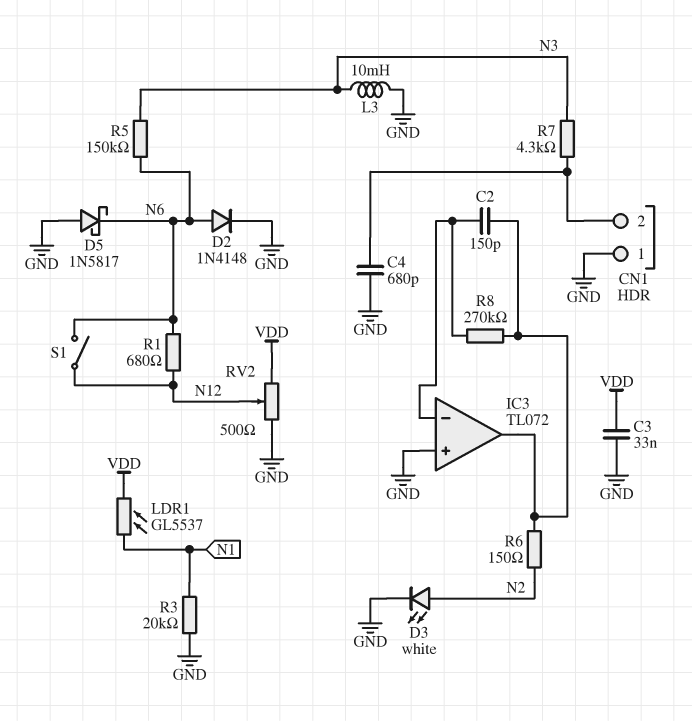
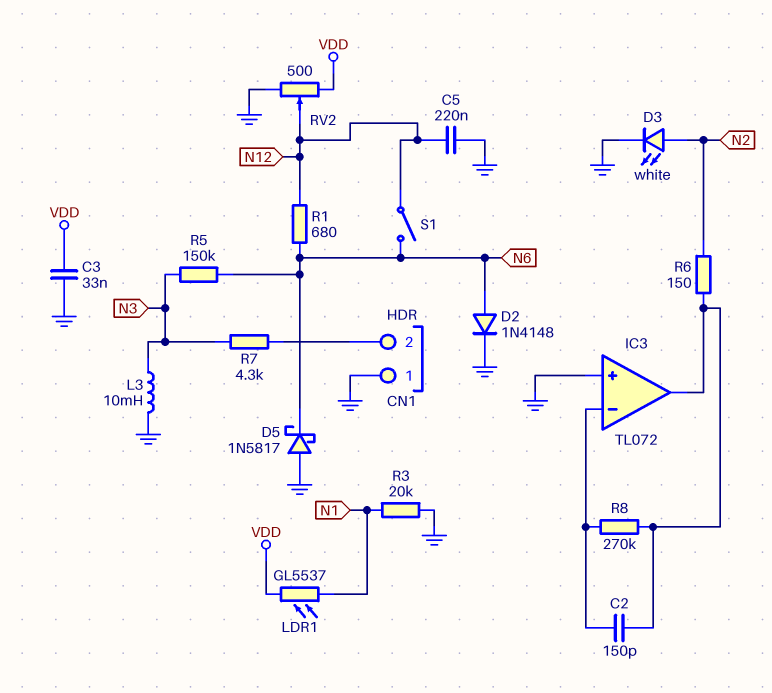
C4: 680pF (CN1/2, GND) -> none
C5: none -> 220nF (GND, N12)

